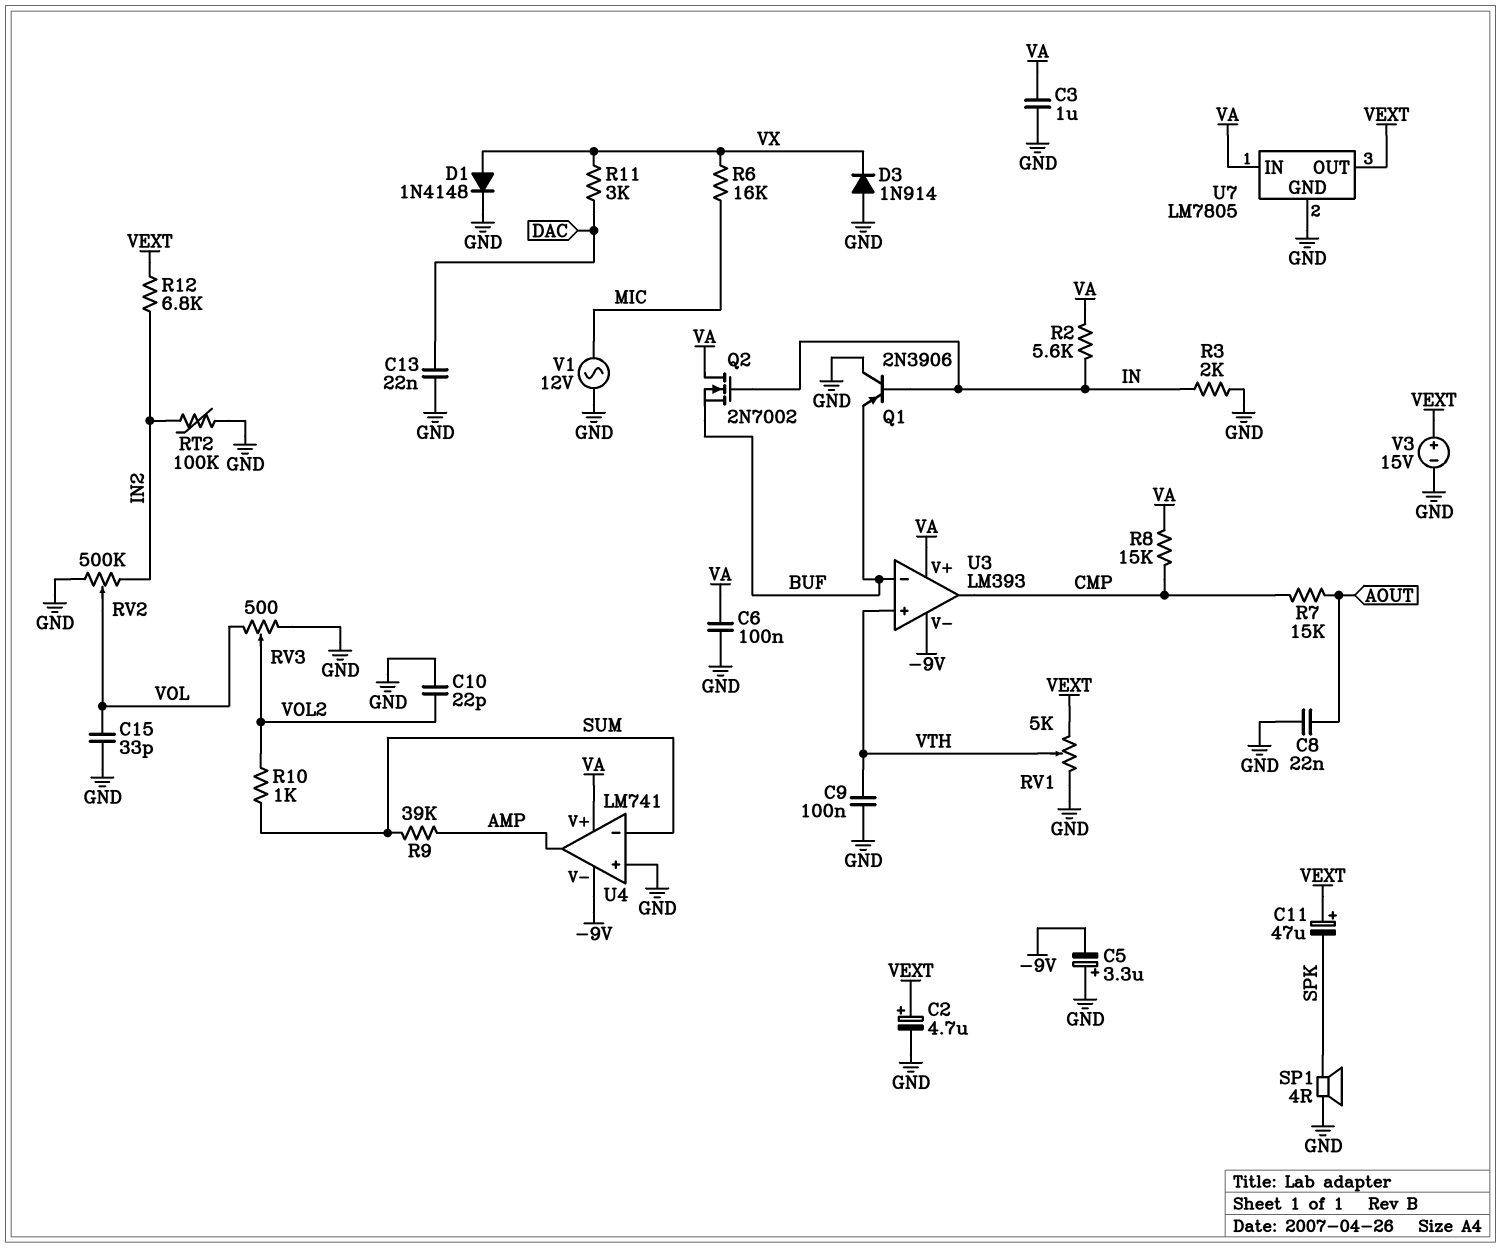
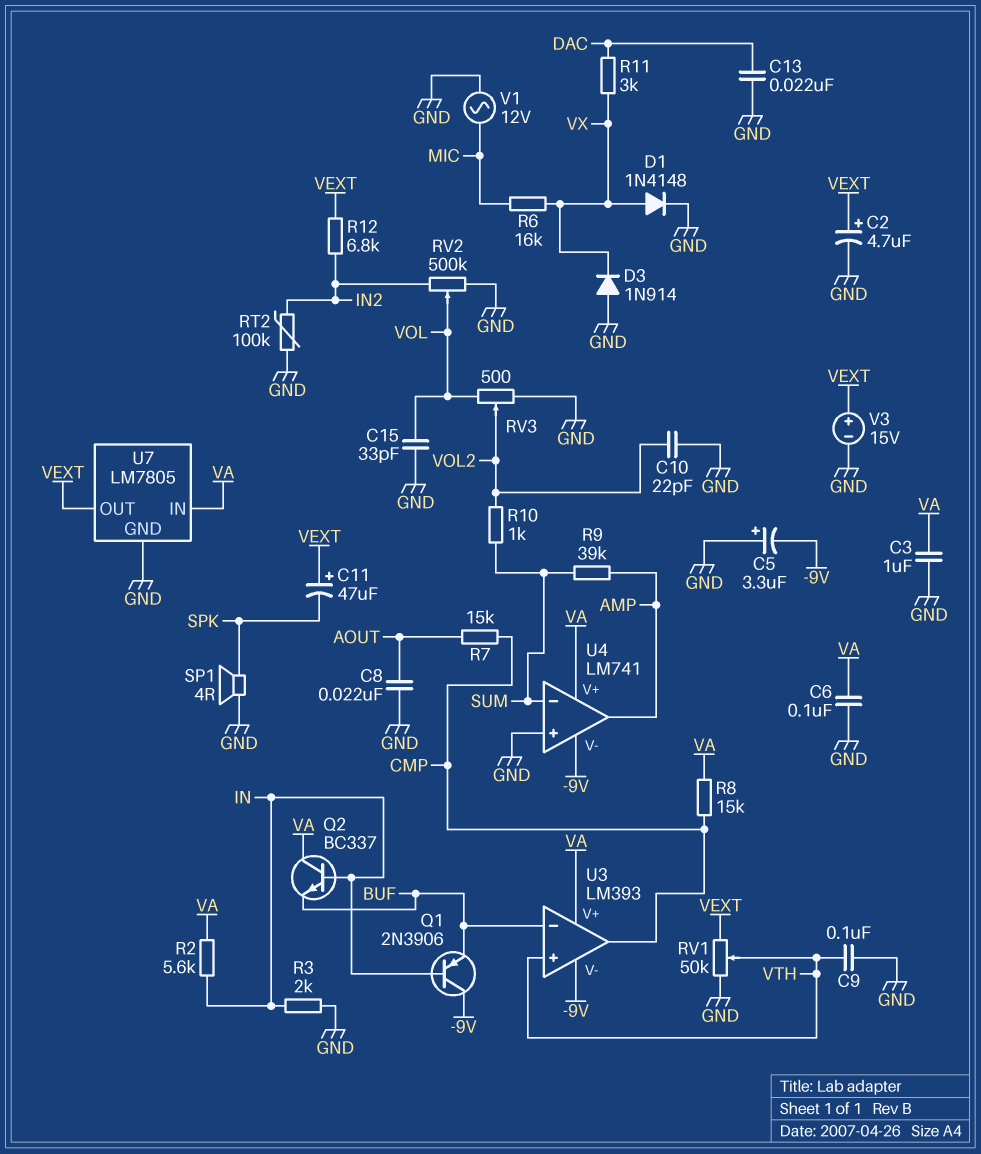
Q1: PNP 2N3906 (B IN, C GND, E BUF) -> PNP 2N3906 (B IN, C -9V, E BUF)
Q2: NMOS 2N7002 (G IN, D VA, S BUF) -> NPN BC337 (B IN, C VA, E BUF)
RV1: 5k (GND, VEXT, wiper VTH) -> 50k (GND, VEXT, wiper VTH)

